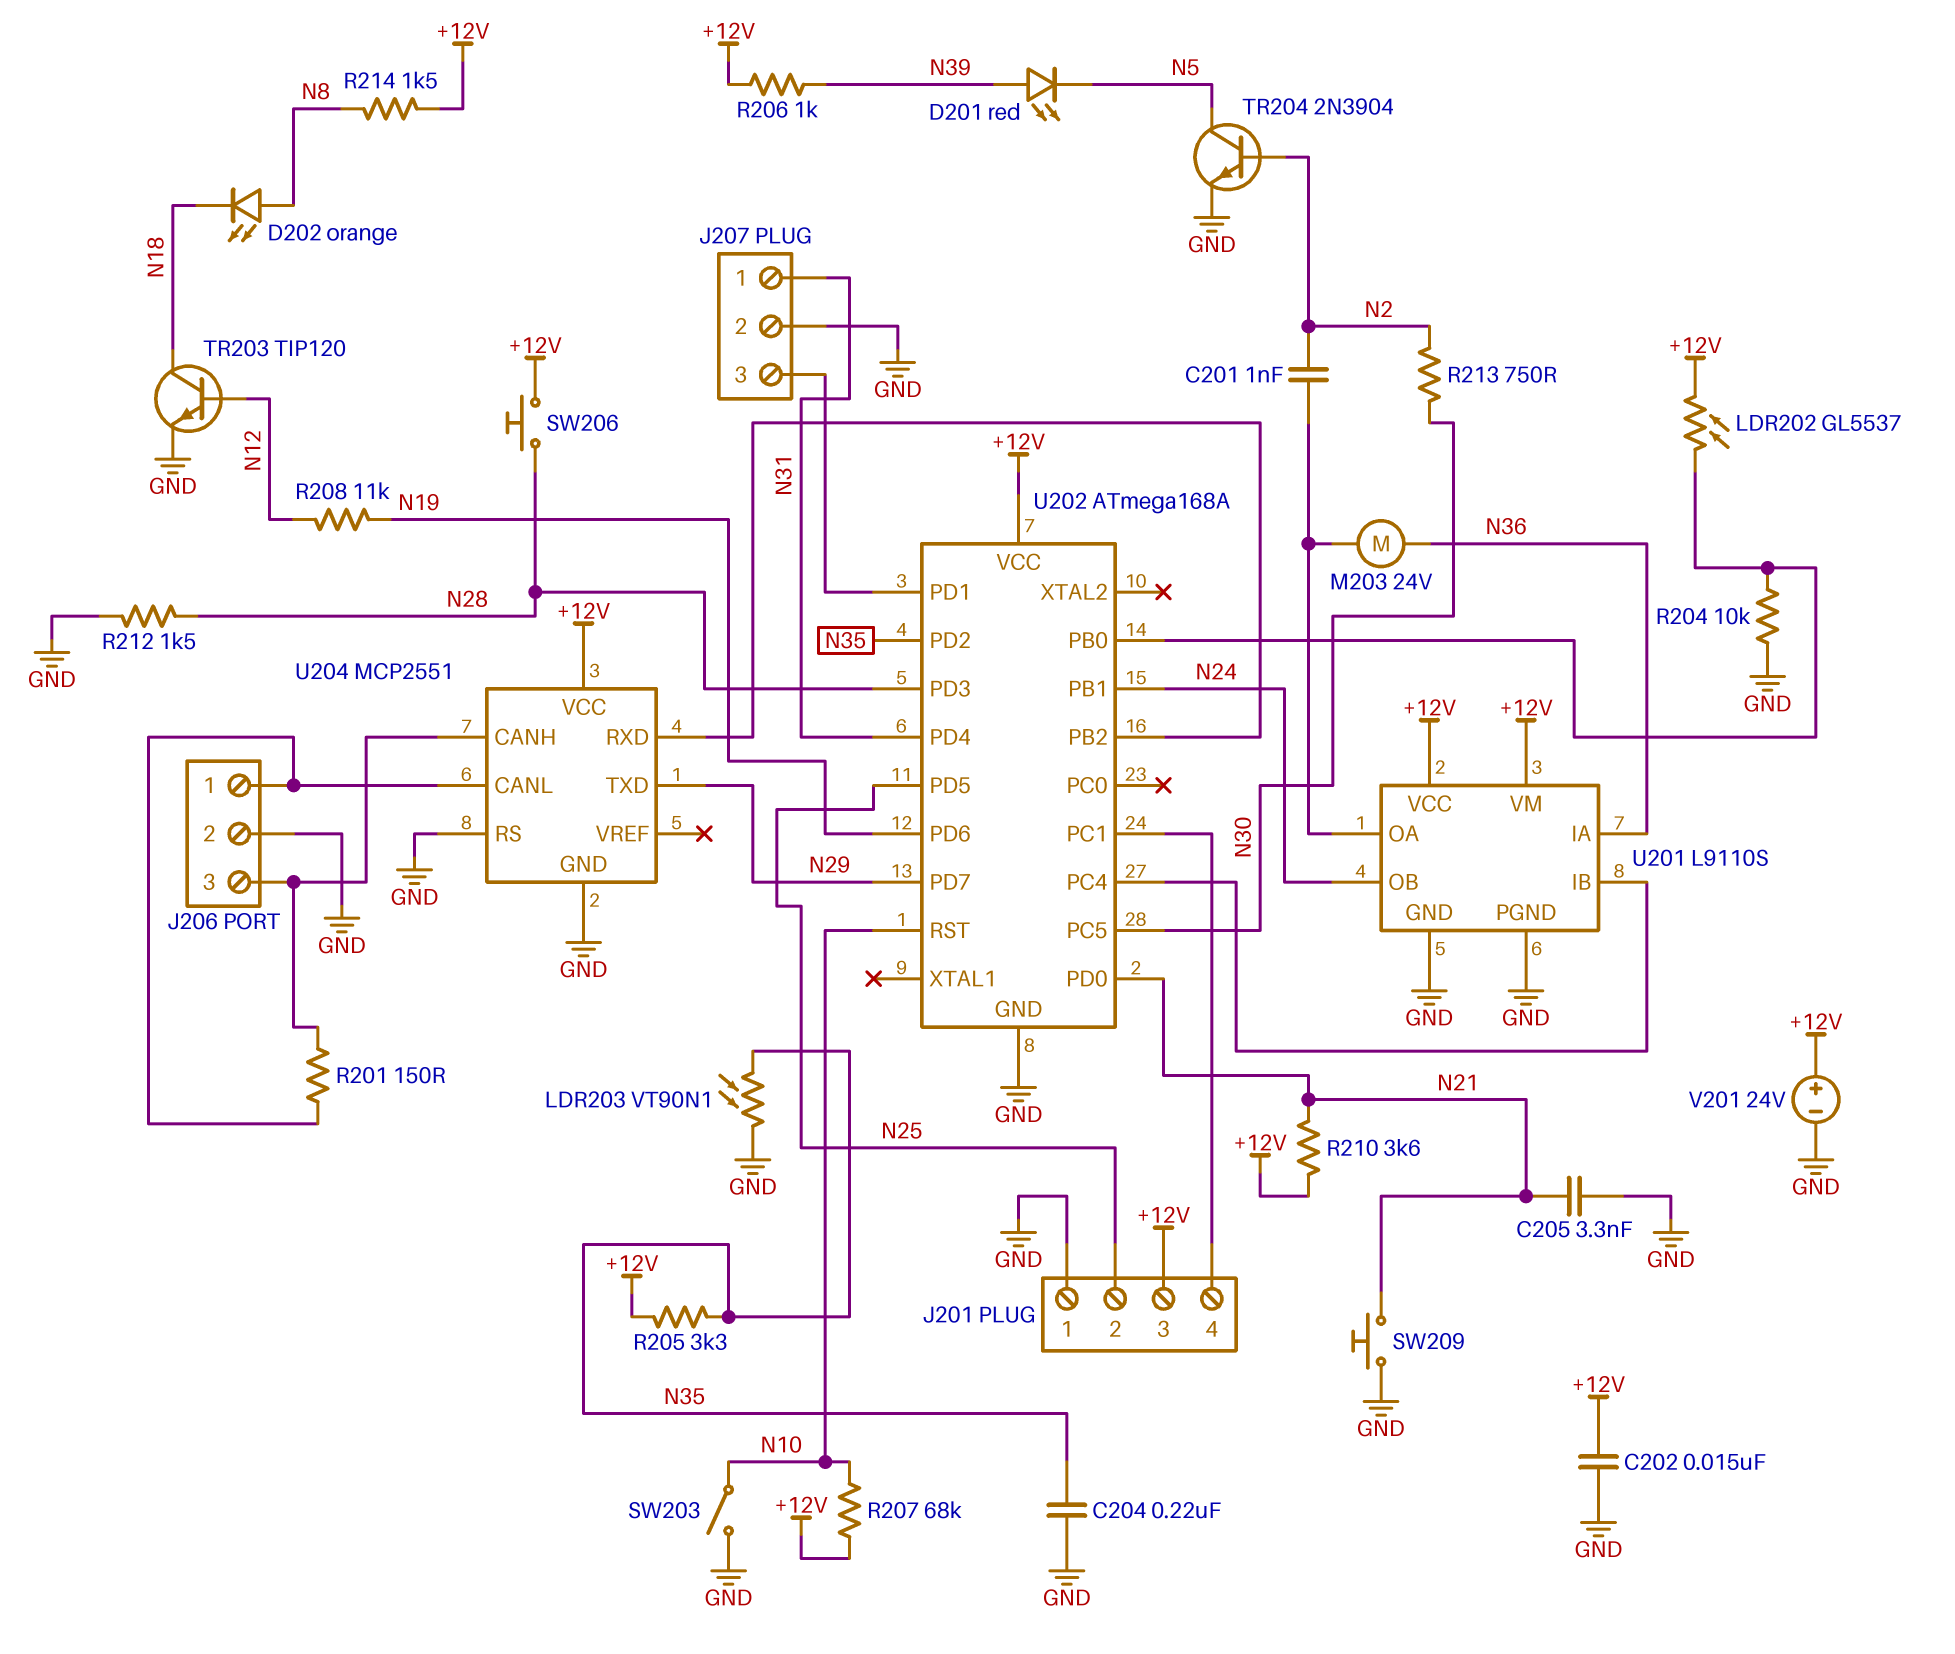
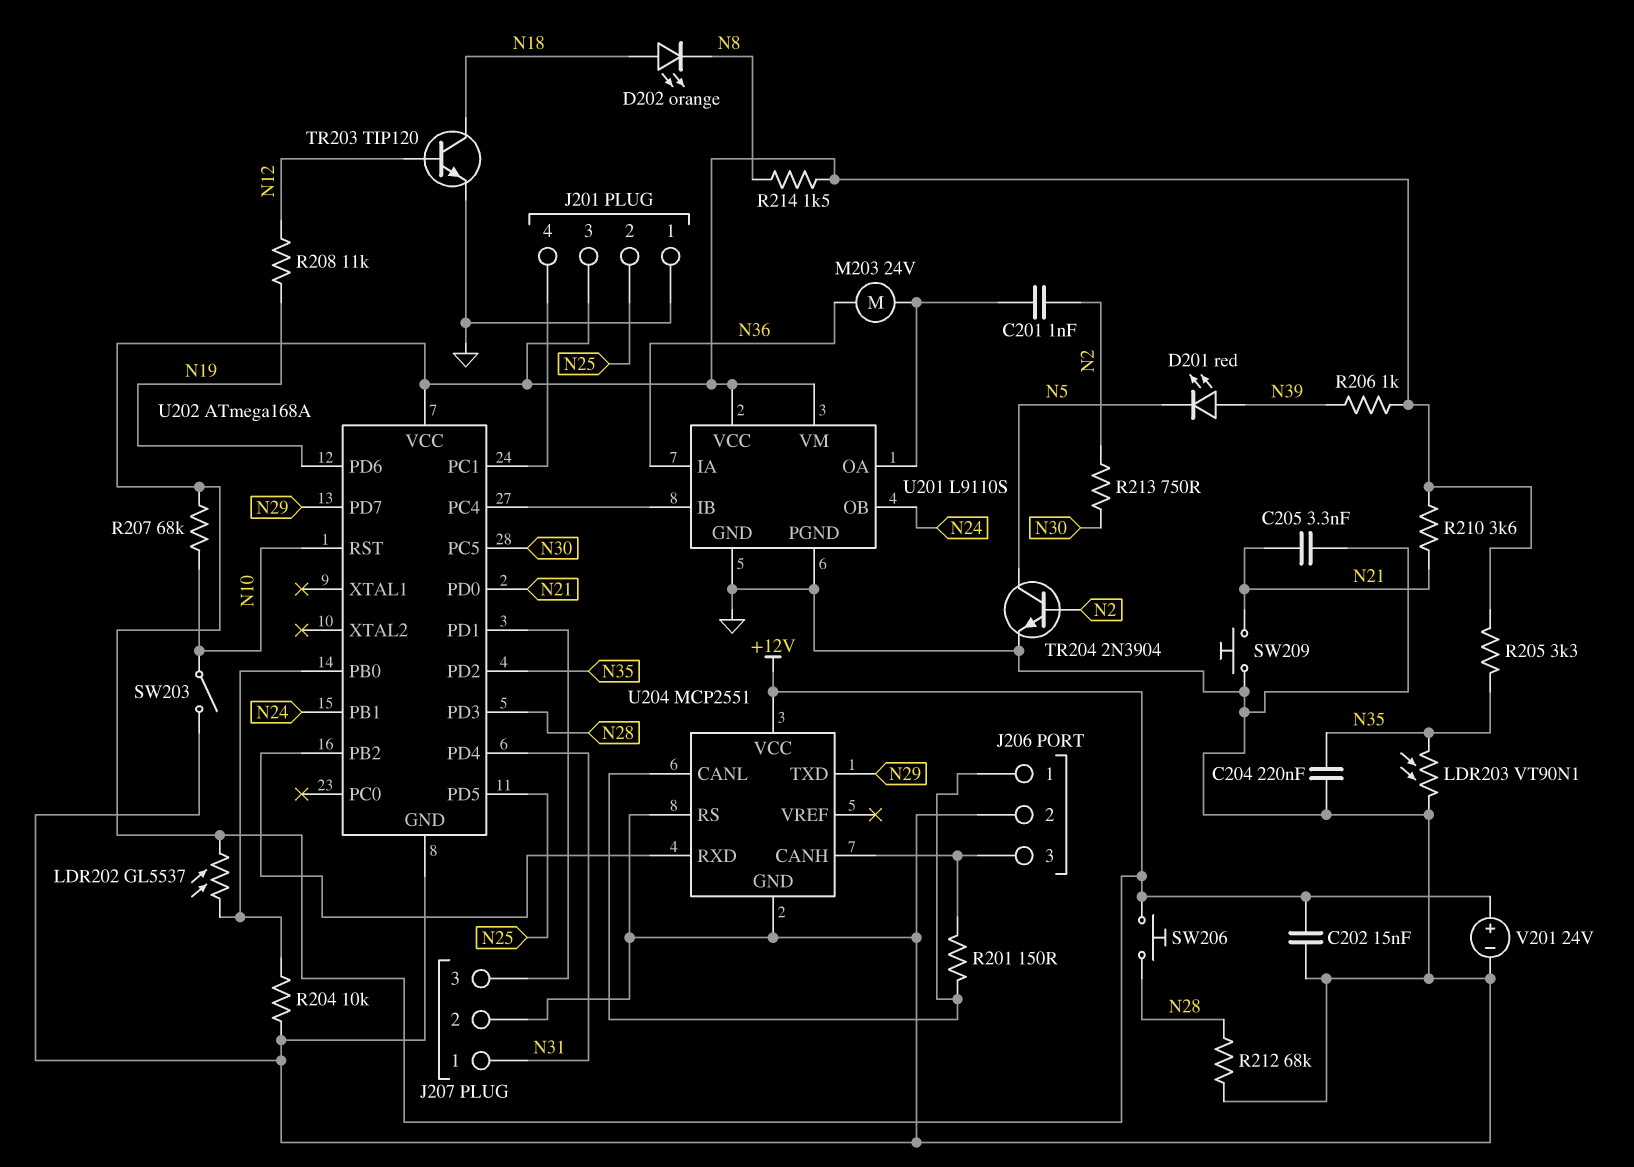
D202: LED orange (A N8, K N18) -> LED orange (A N18, K N8)
R212: 1.5k (GND, N28) -> 68k (GND, N28)

